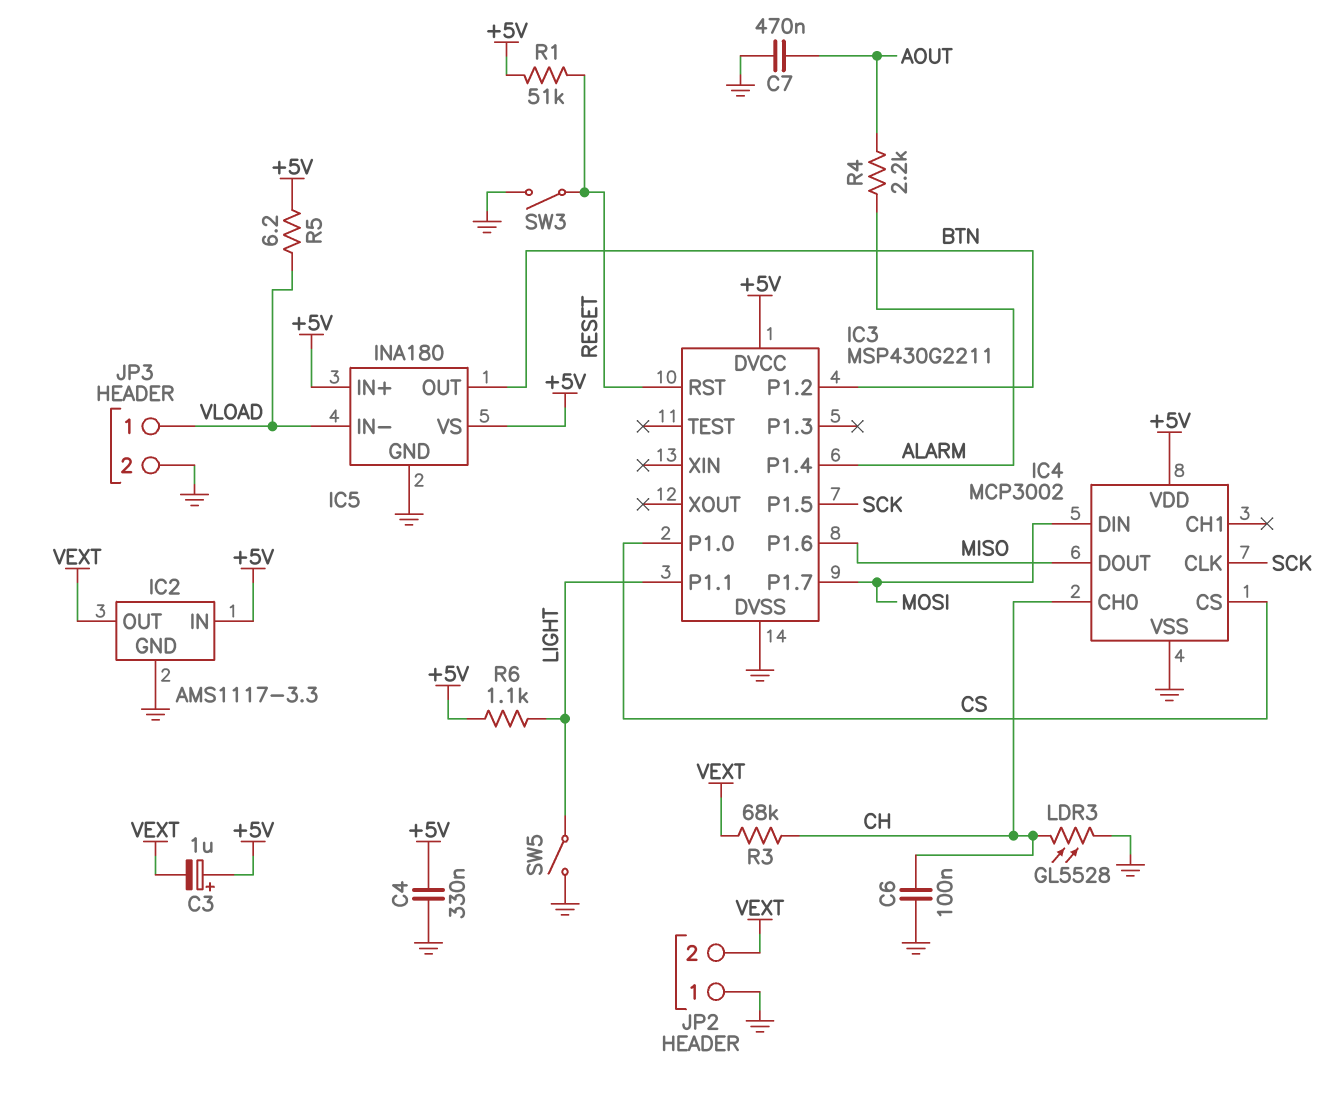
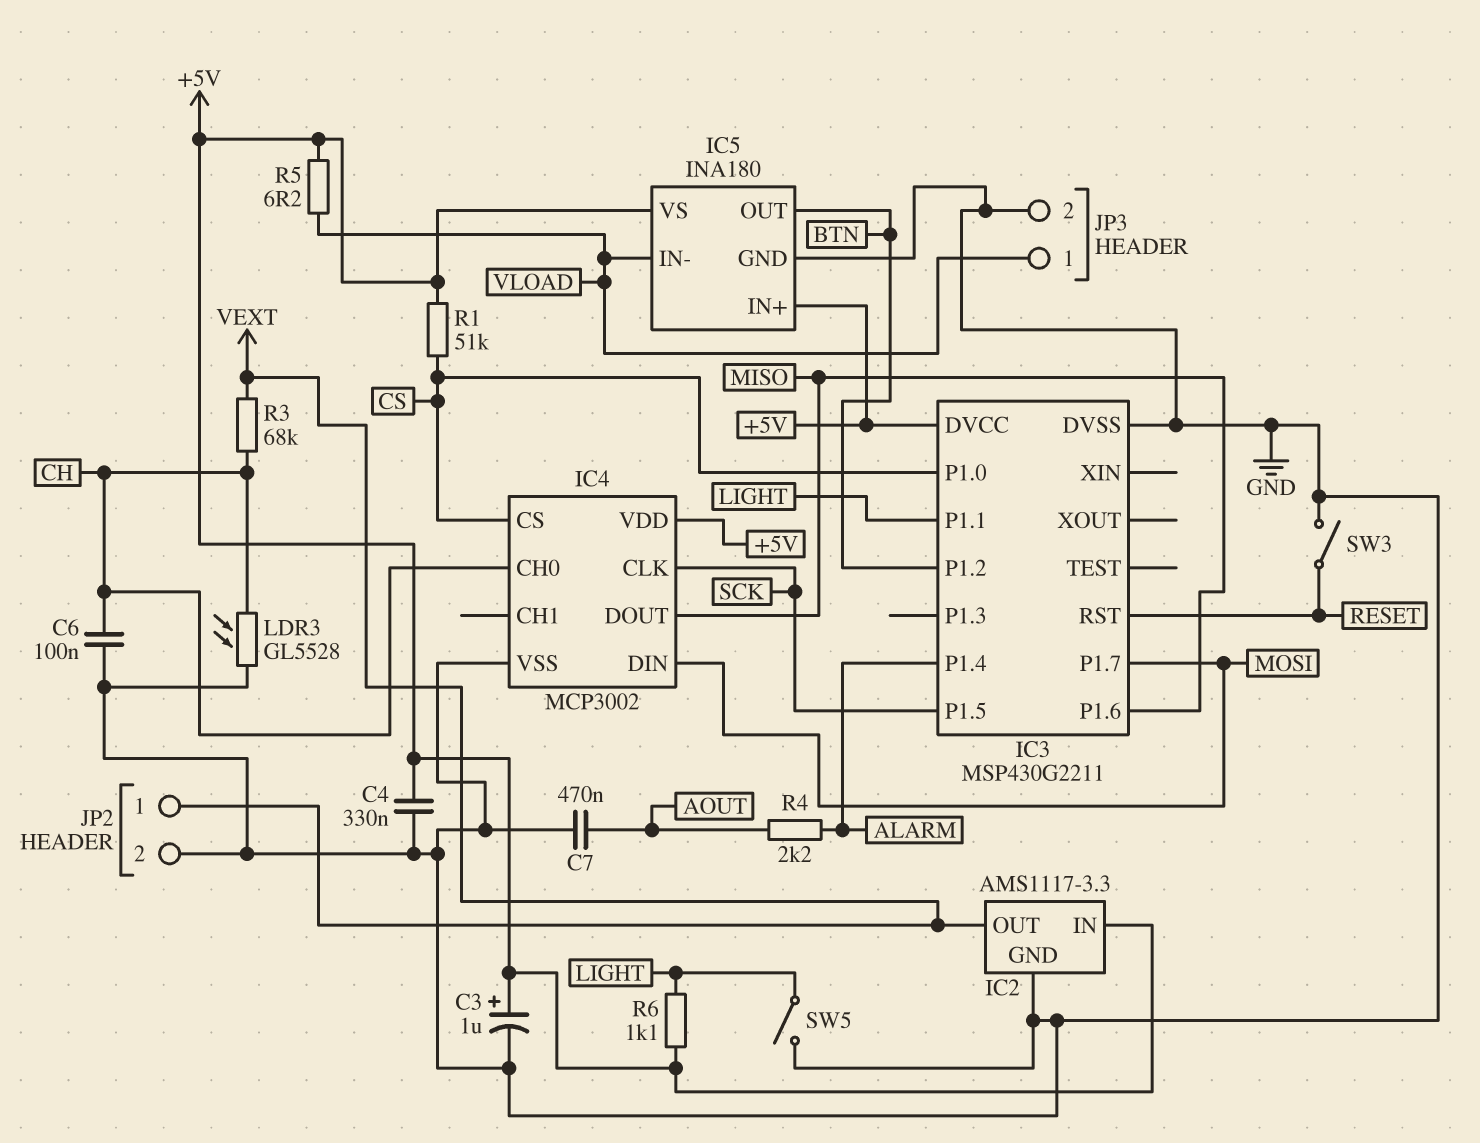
C3: 1uF (plus +5V, minus VEXT) -> 1uF (plus +5V, minus GND)
JP2 pin 1: GND -> VEXT
JP2 pin 2: VEXT -> GND
R1: 51k (+5V, RESET) -> 51k (+5V, CS)

